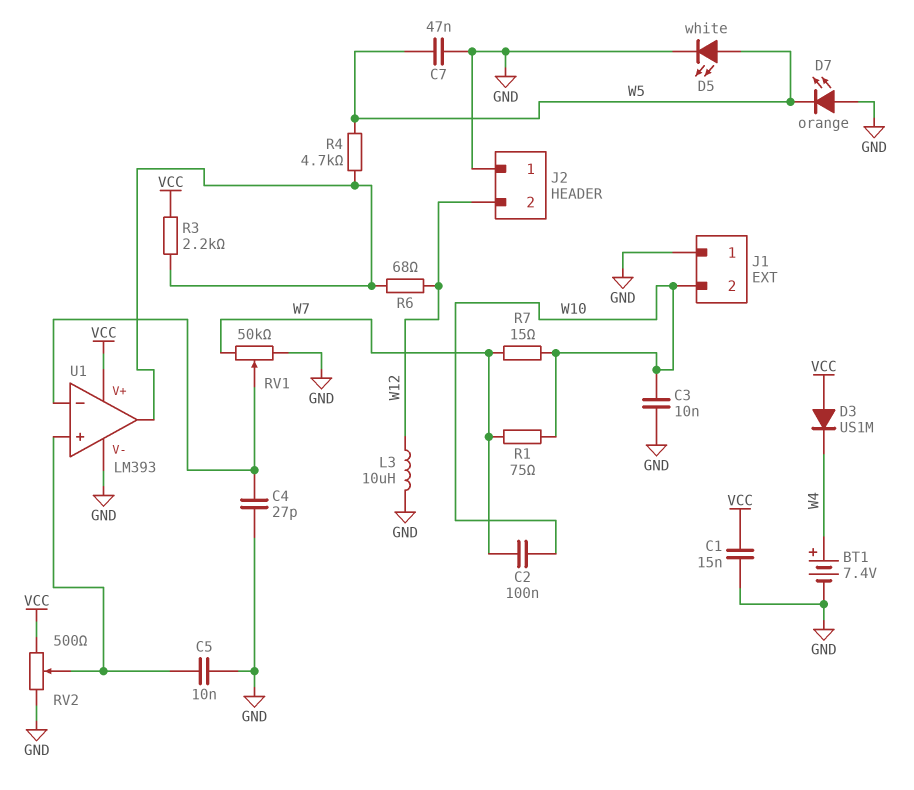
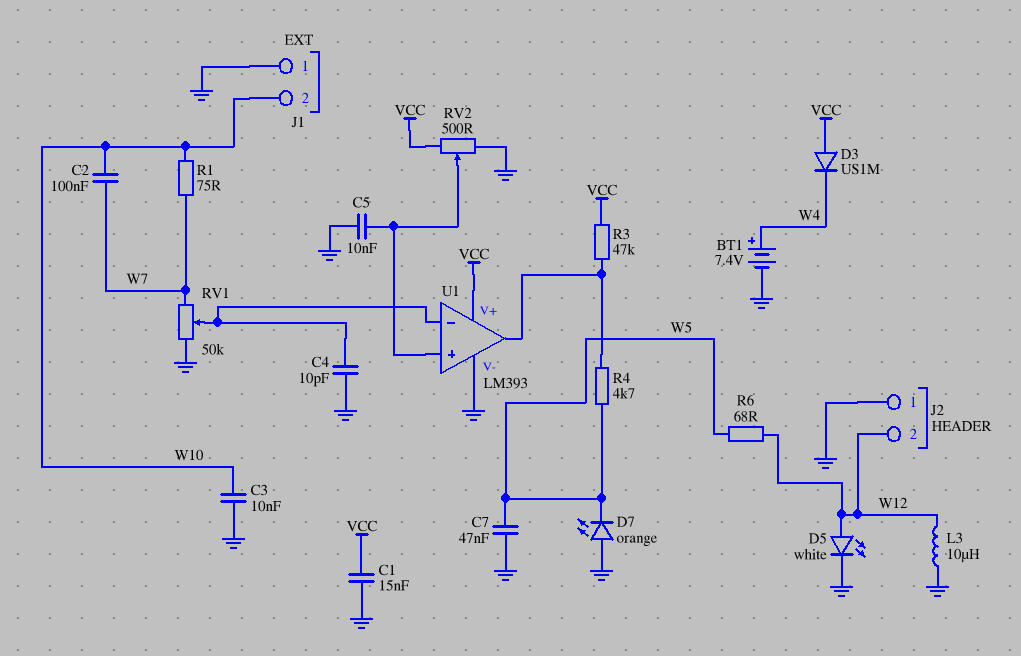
C4: 27pF (GND, U1/in-) -> 10pF (GND, U1/in-)
D5: LED white (A W5, K GND) -> LED white (A W12, K GND)
R3: 2.2k (U1/out, VCC) -> 47k (U1/out, VCC)
R6: 68 (U1/out, W12) -> 68 (W5, W12)
R7: 15 (W7, W10) -> none

